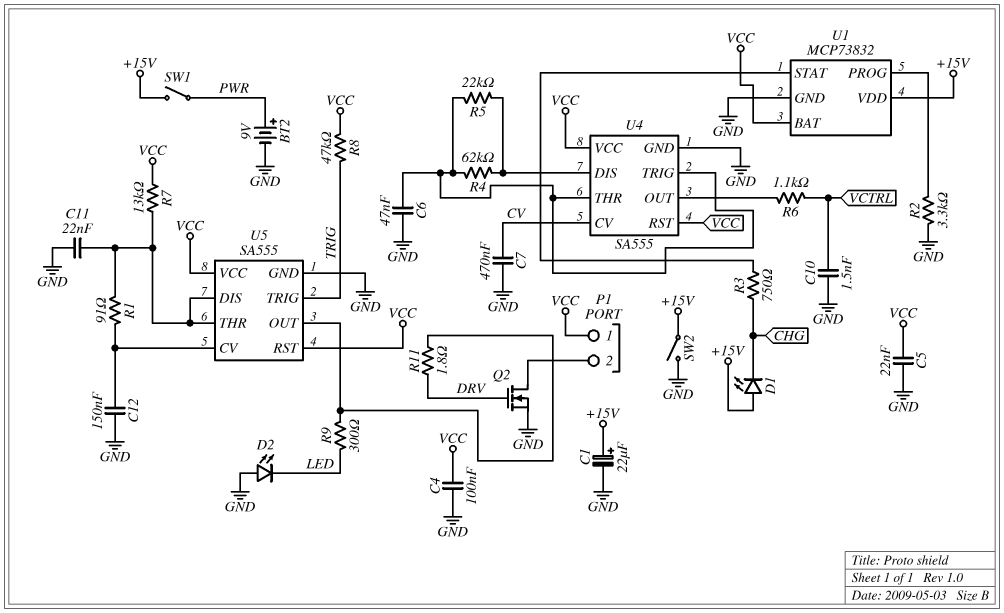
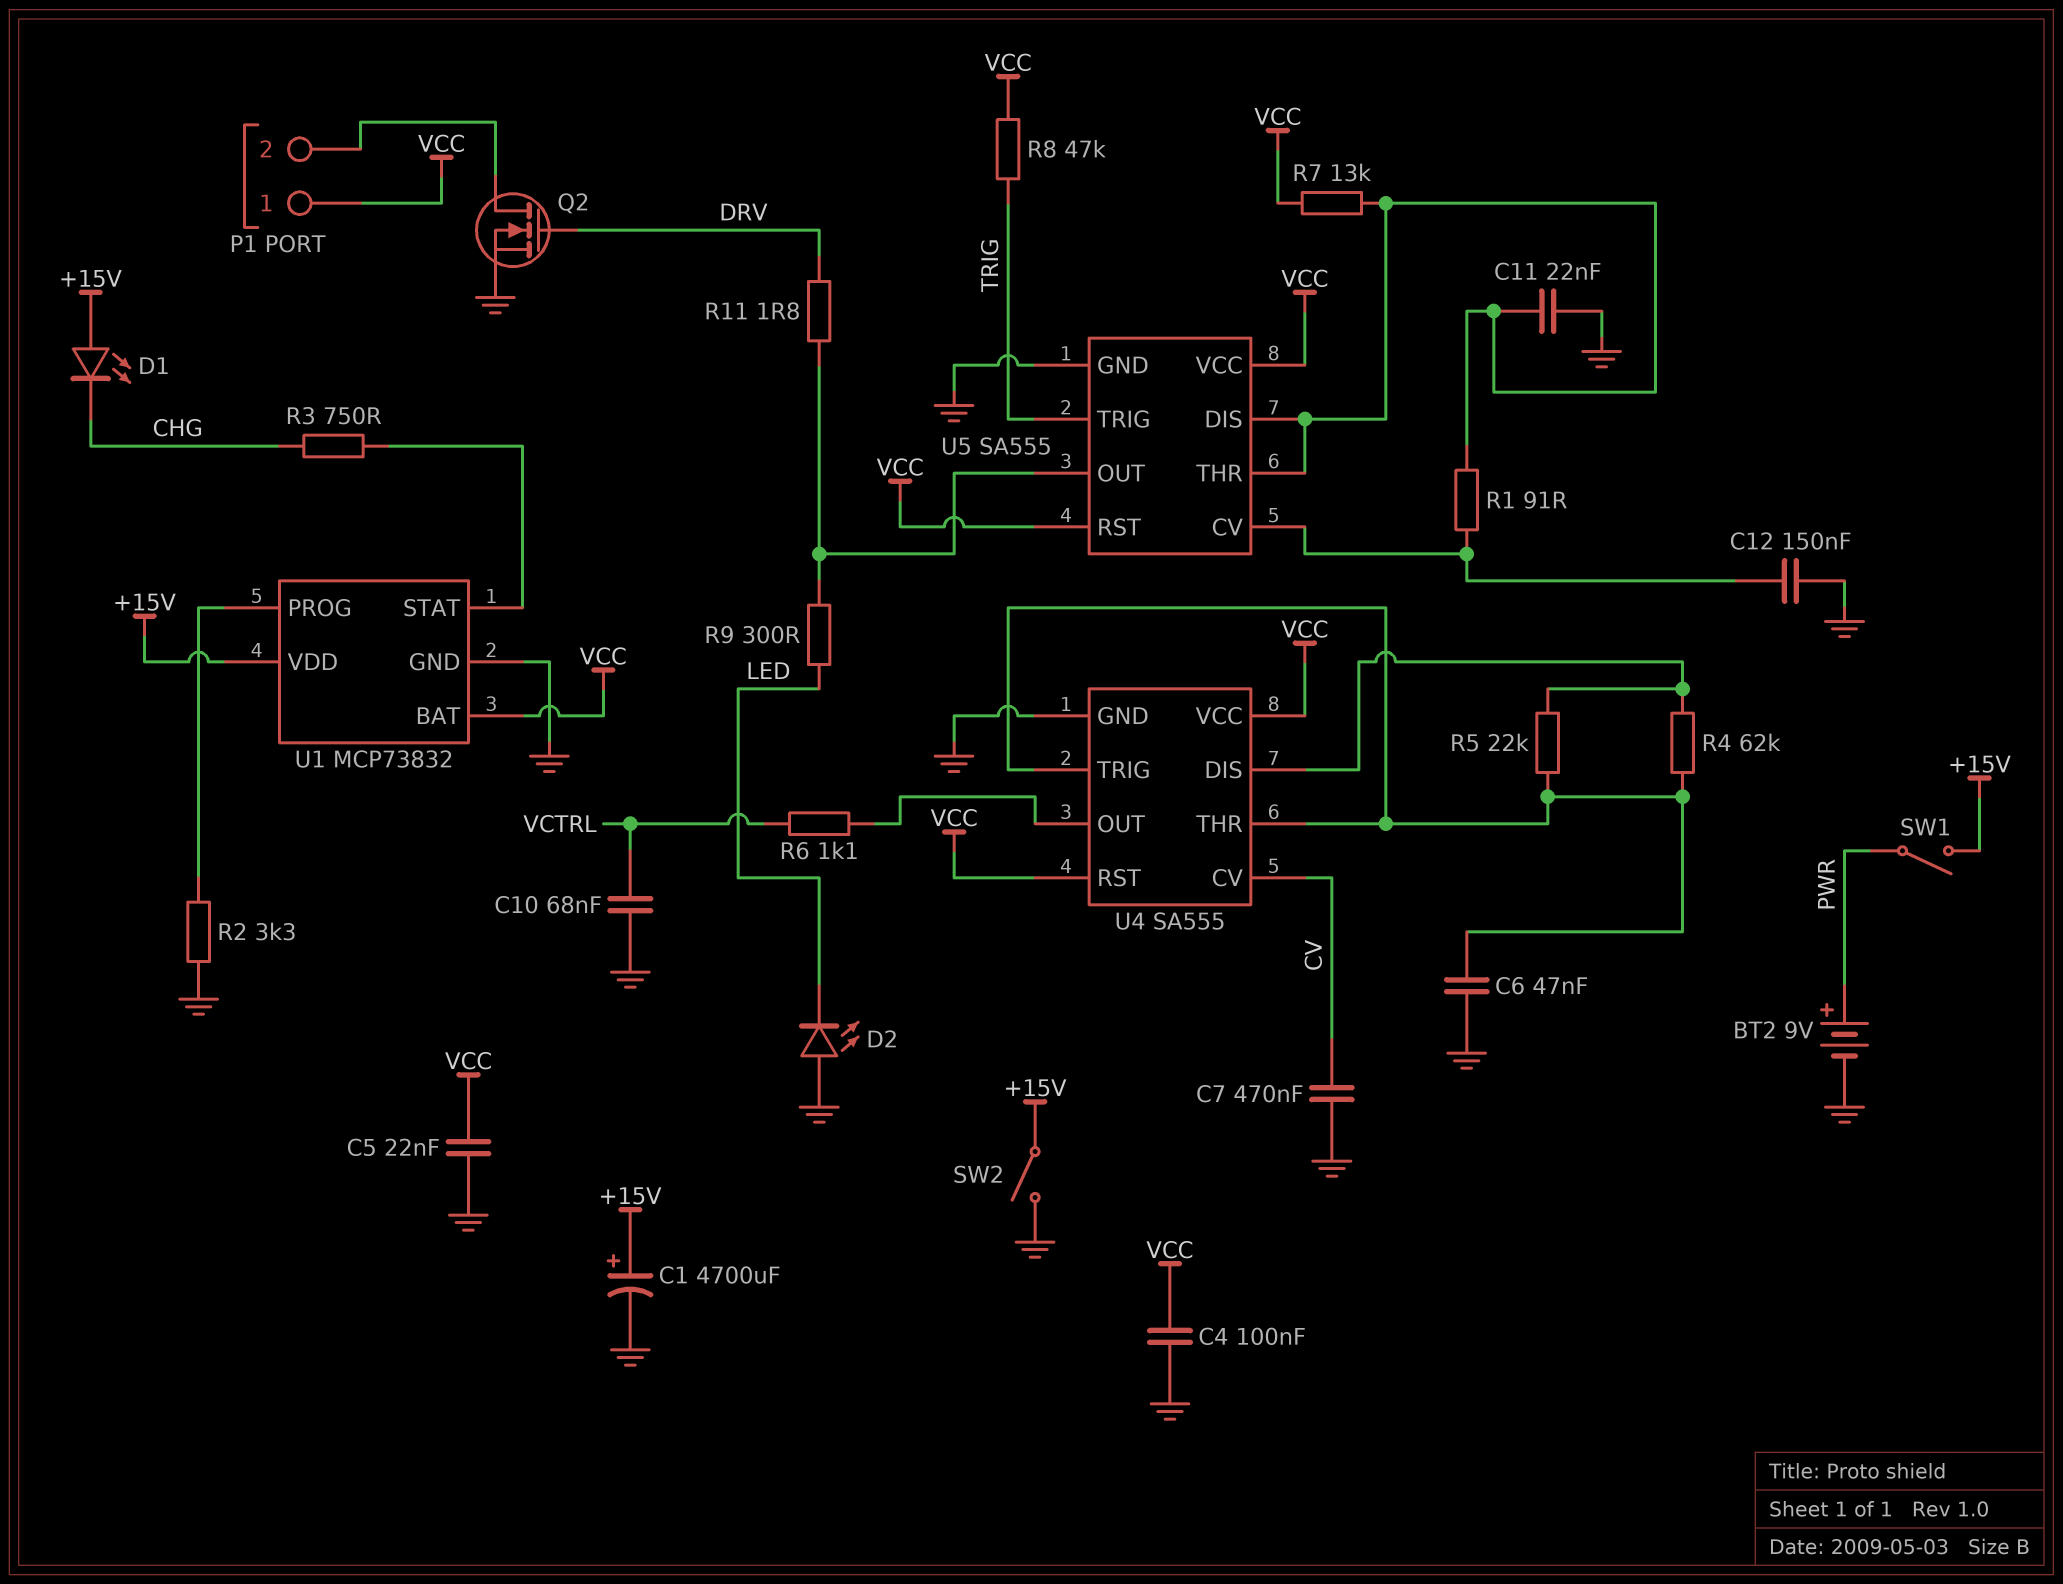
C1: 22uF (plus +15V, minus GND) -> 4700uF (plus +15V, minus GND)
C10: 1.5nF (GND, VCTRL) -> 68nF (GND, VCTRL)

